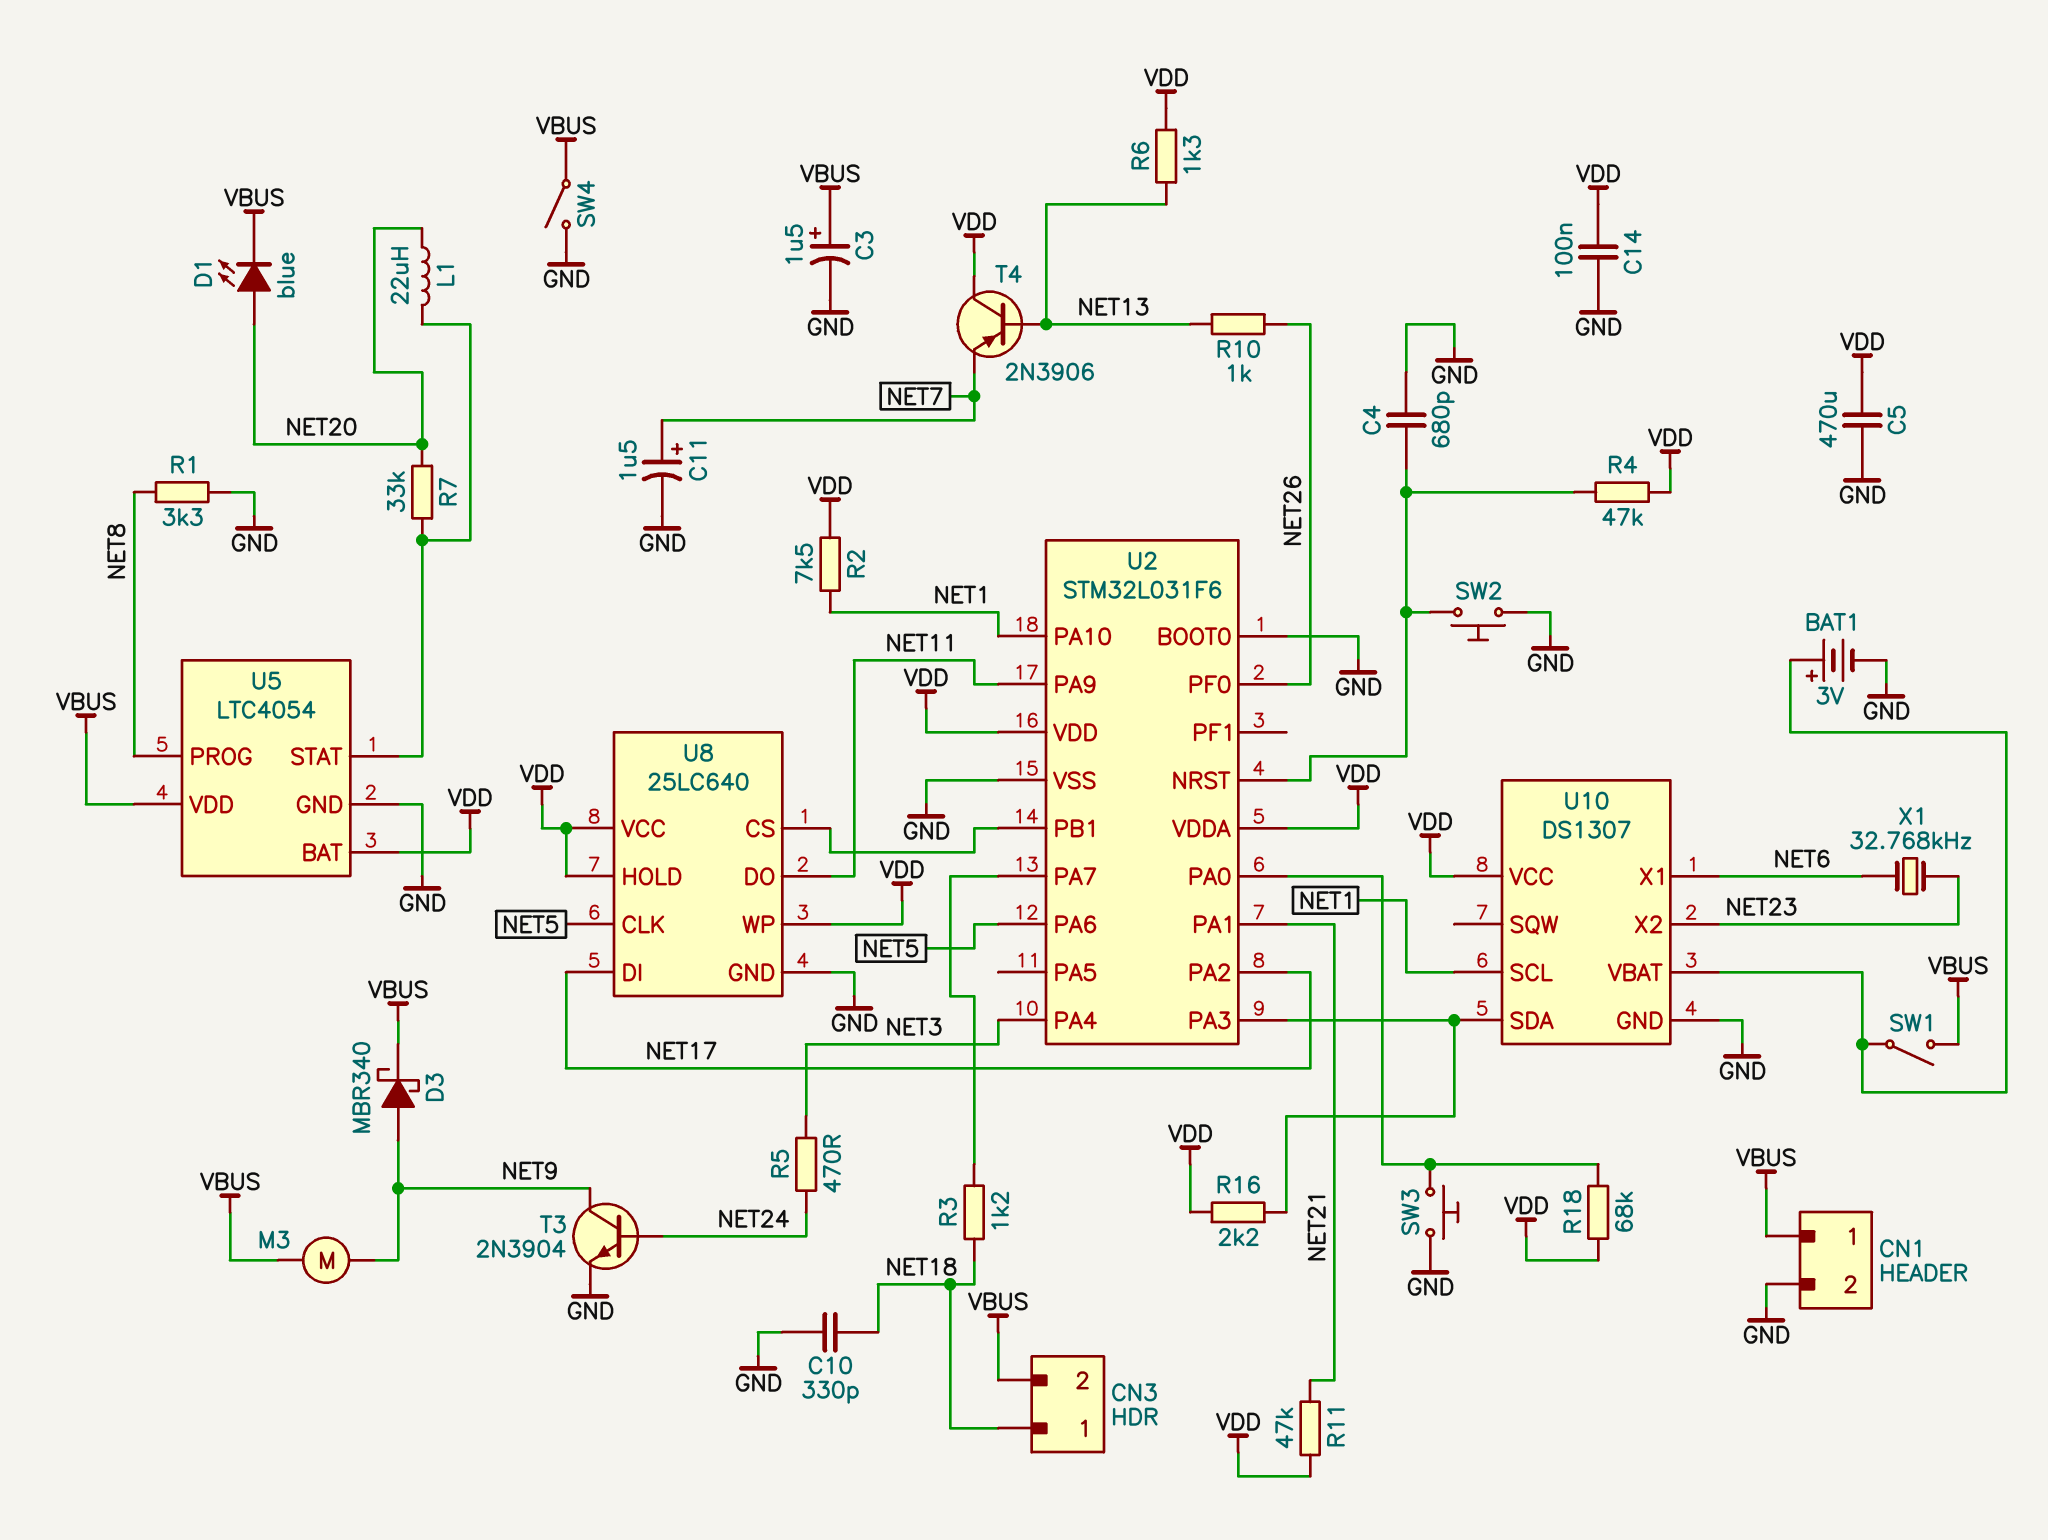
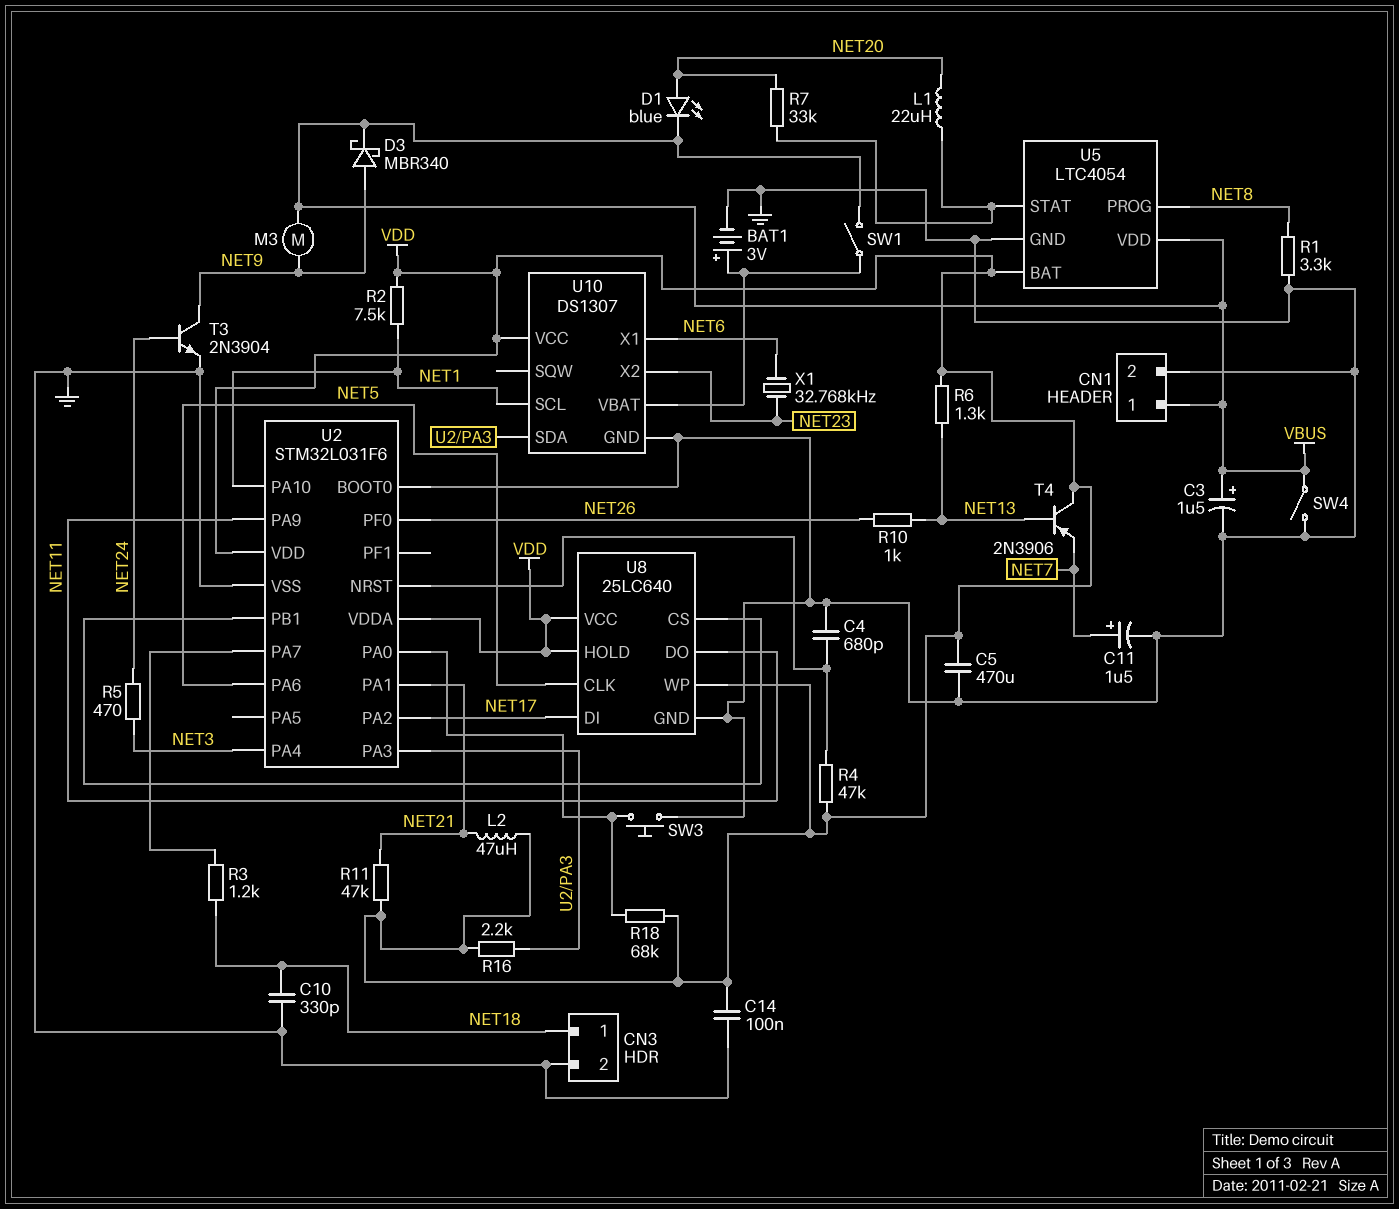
CN3 pin 2: VBUS -> GND
L2: none -> 47uH (NET21, VDD)
SW2: button (GND, U2/NRST) -> none

